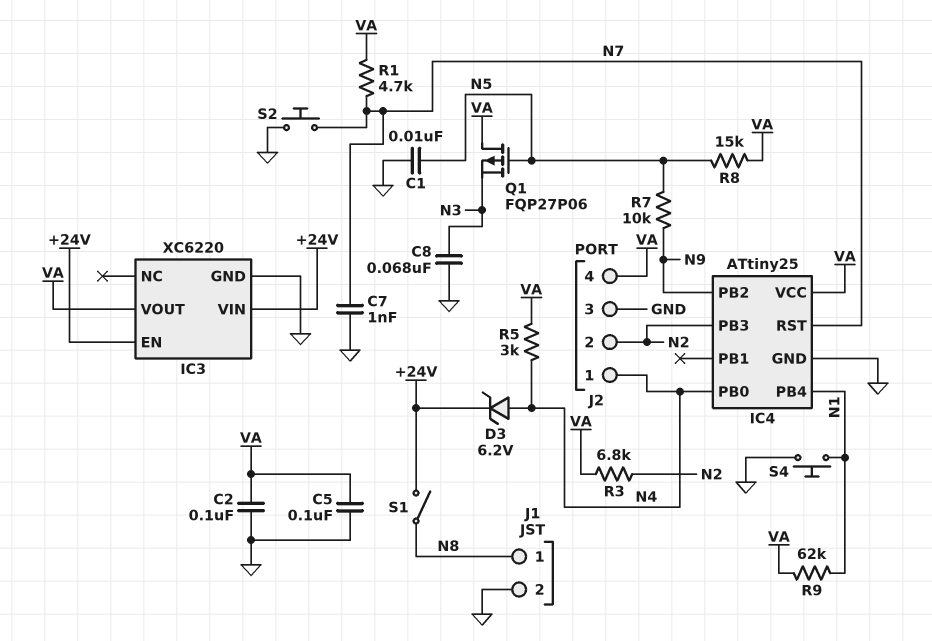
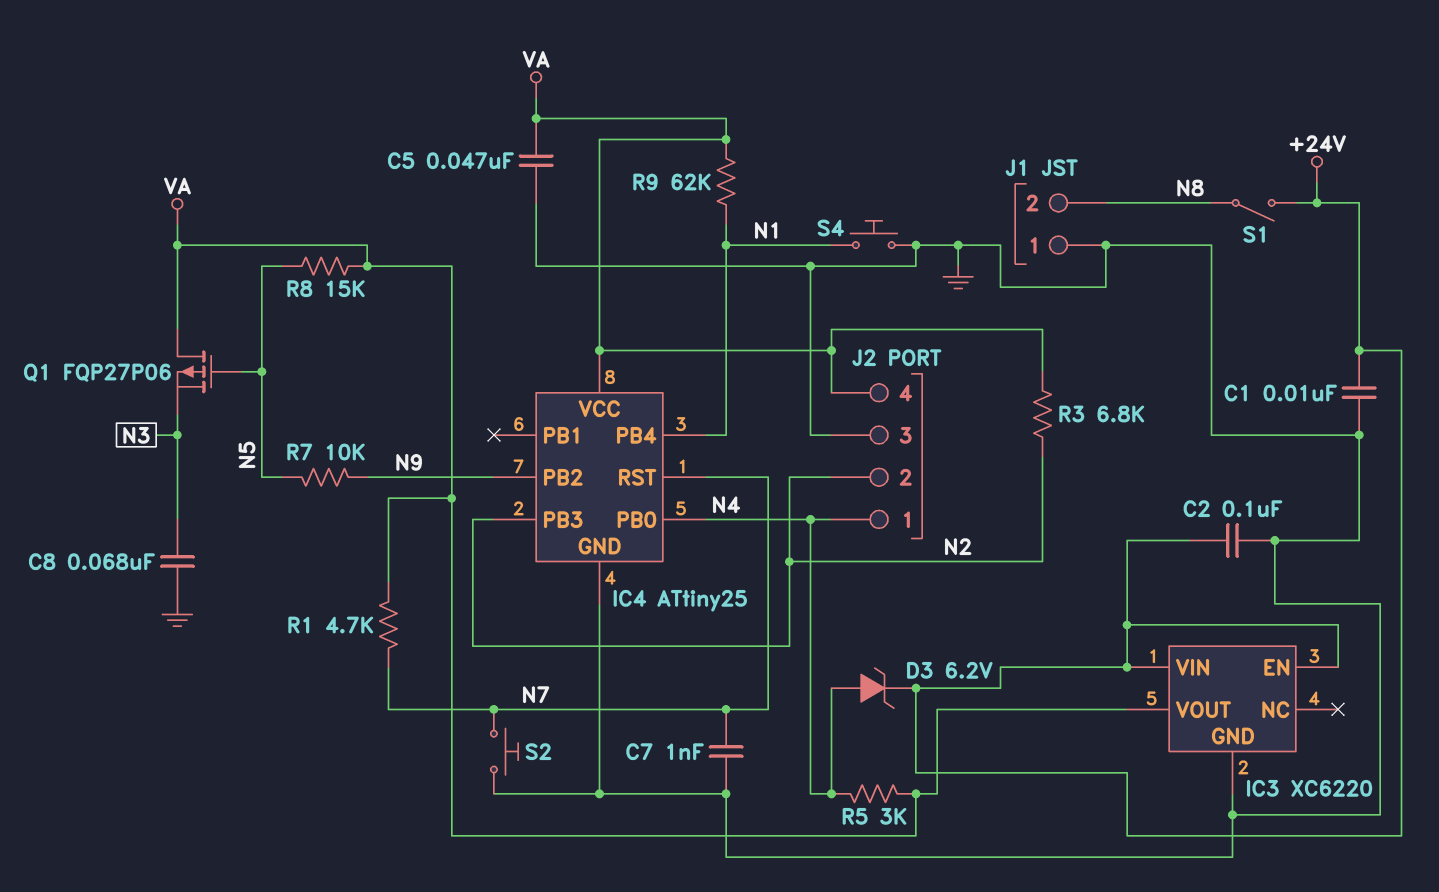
C1: 10nF (GND, N5) -> 10nF (+24V, GND)
C2: 100nF (GND, VA) -> 100nF (+24V, GND)
C5: 100nF (GND, VA) -> 47nF (GND, VA)
J1 pin 1: N8 -> GND
J1 pin 2: GND -> N8

